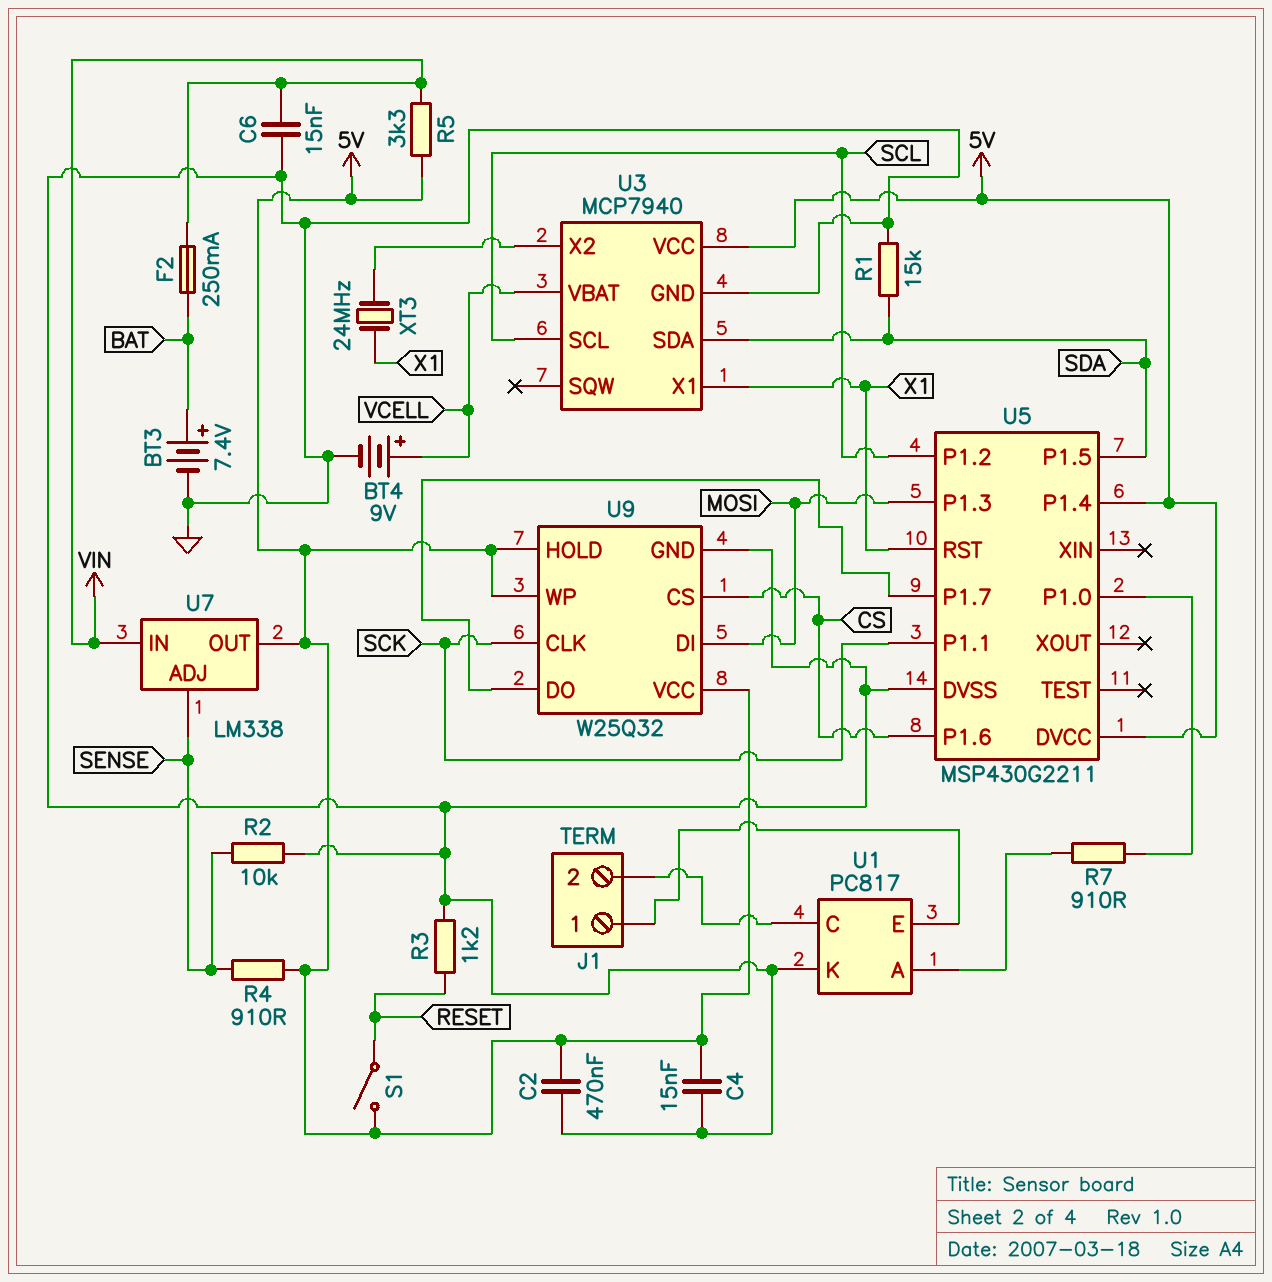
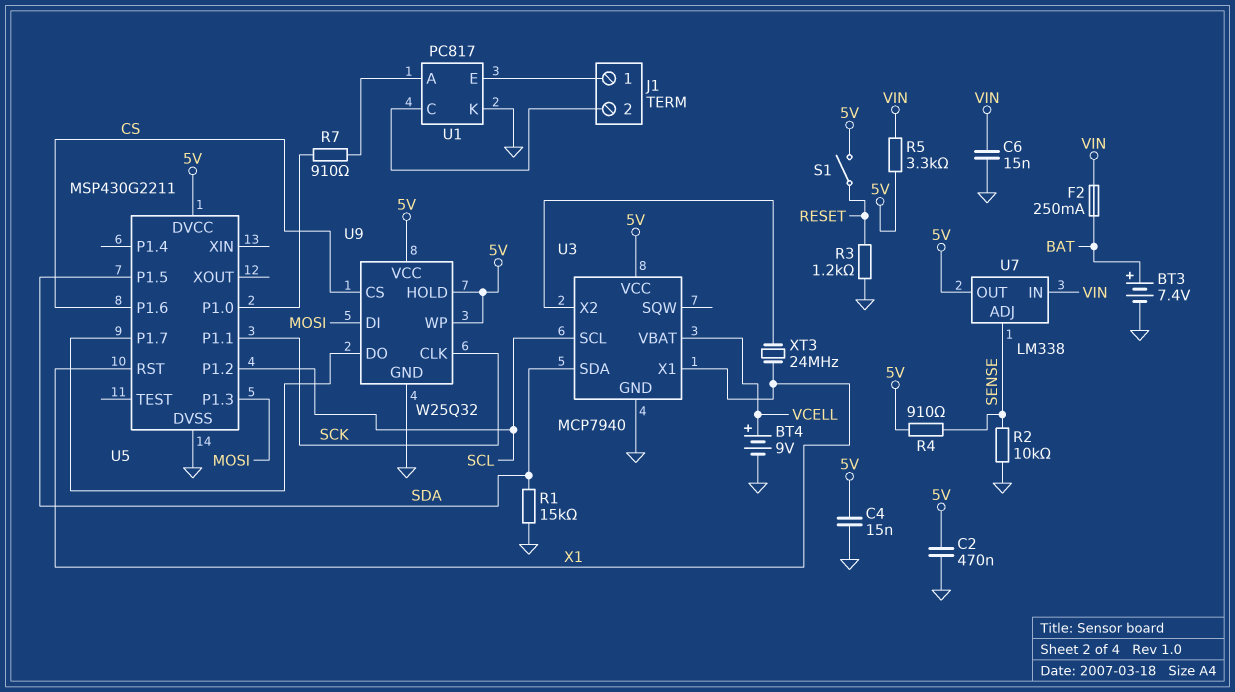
U5 pin P1.4: 5V -> none

